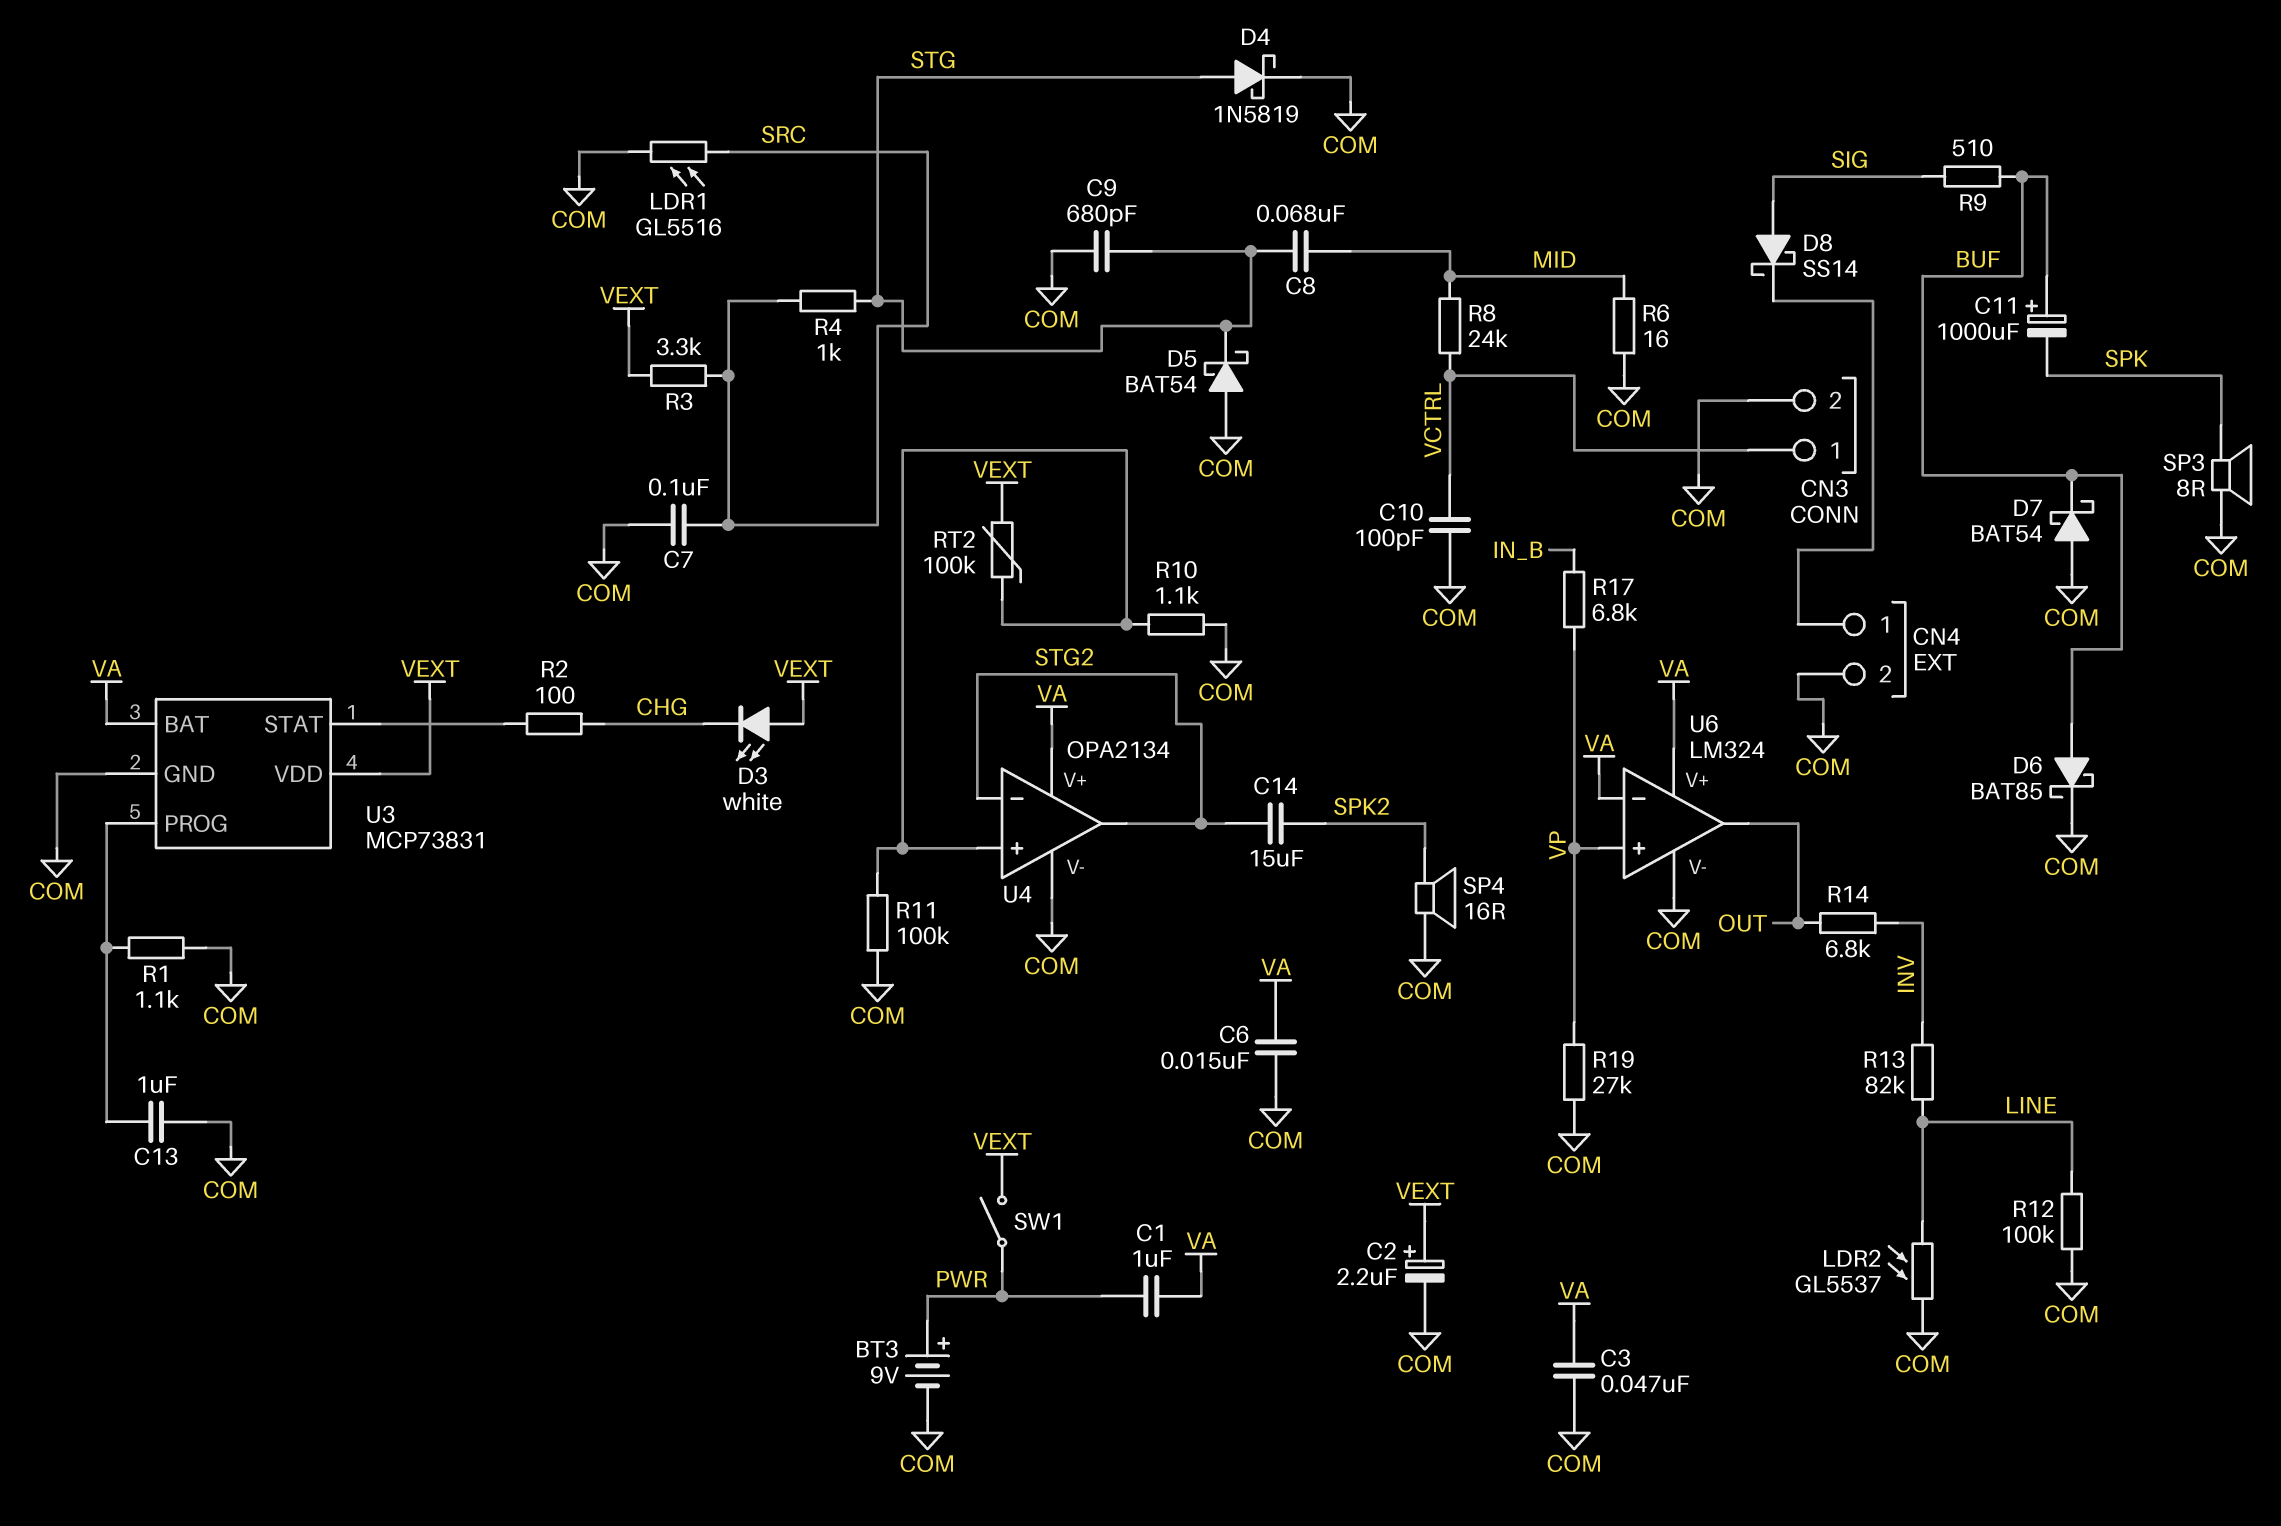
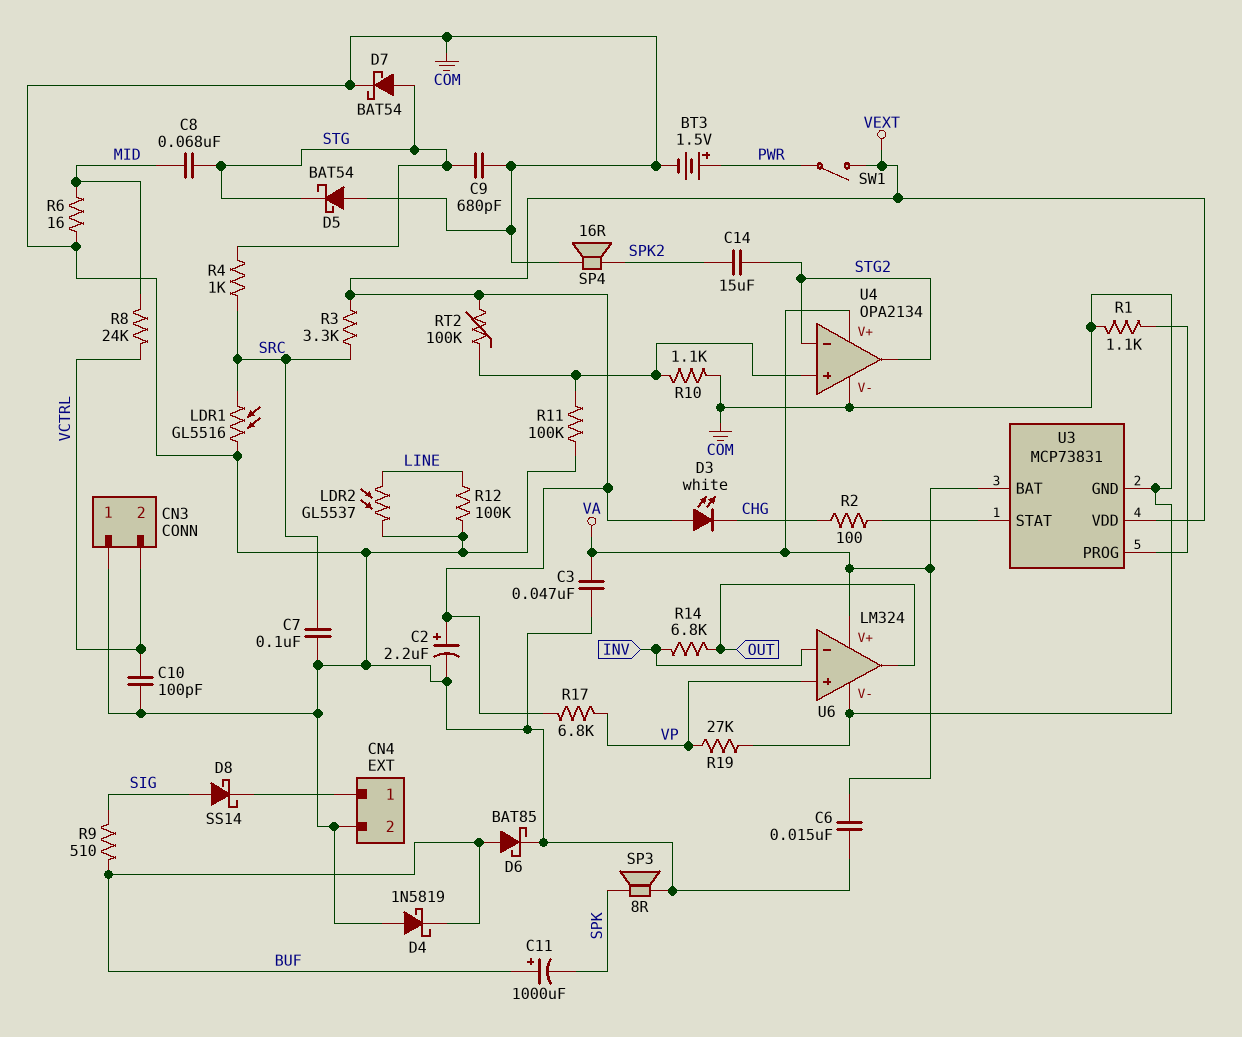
BT3: 9V (plus PWR, minus COM) -> 1.5V (plus PWR, minus COM)
C1: 1uF (PWR, VA) -> none
C13: 1uF (COM, U3/PROG) -> none
CN3 pin 1: VCTRL -> COM
CN3 pin 2: COM -> VCTRL
D4: schottky 1N5819 (A STG, K COM) -> schottky 1N5819 (A COM, K BUF)
D7: schottky BAT54 (A COM, K BUF) -> schottky BAT54 (A STG, K COM)
R13: 82k (INV, LINE) -> none
R17: 6.8k (IN_B, VP) -> 6.8k (VEXT, VP)
U6 pin in-: VA -> INV

